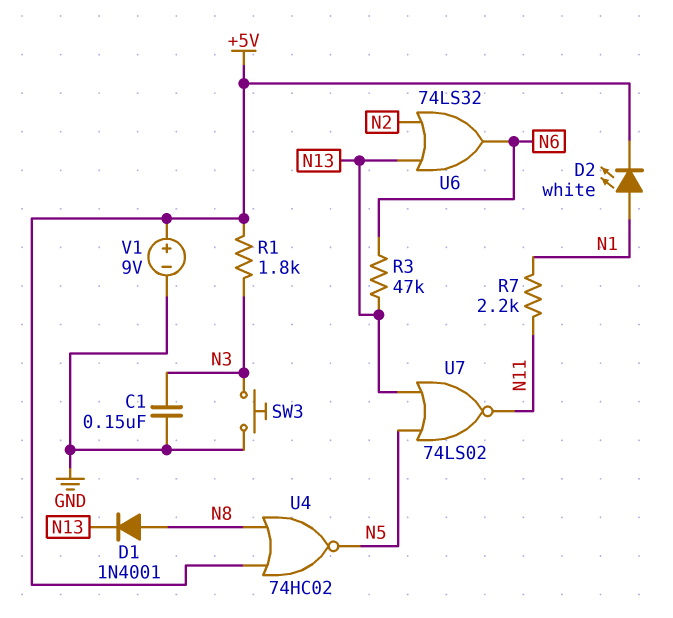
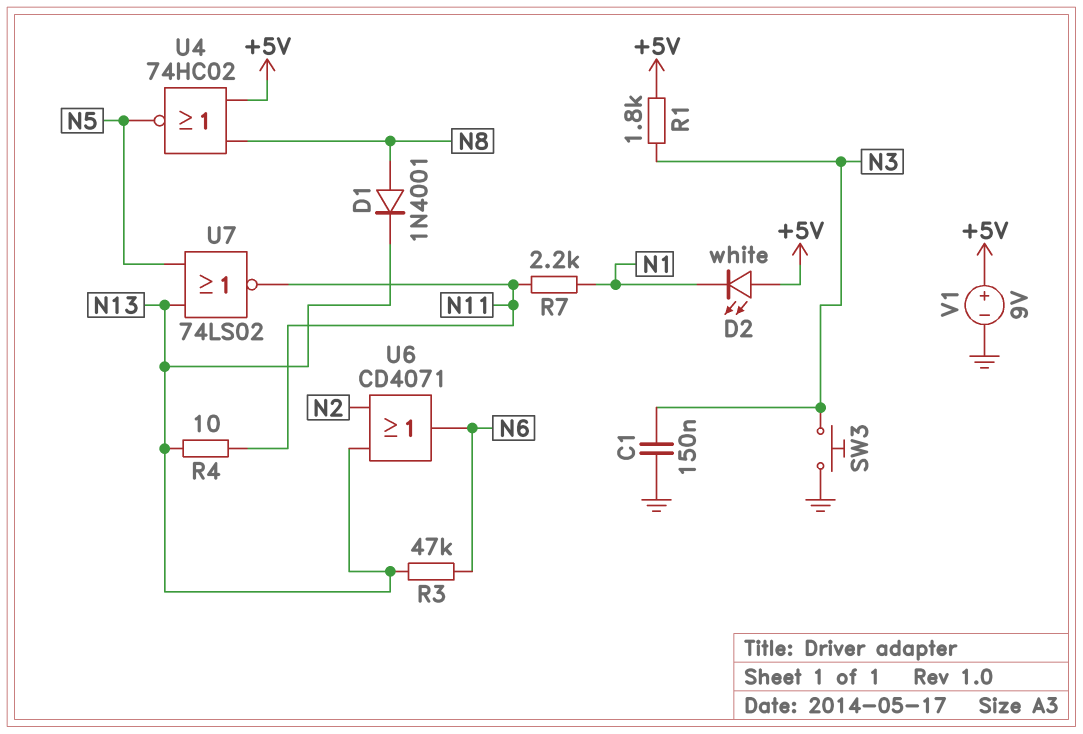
D2: LED white (A N1, K +5V) -> LED white (A +5V, K N1)
R4: none -> 10 (N11, N13)
U6: OR 74LS32 (in N2, in N13, out N6) -> OR CD4071 (in N2, in N13, out N6)

